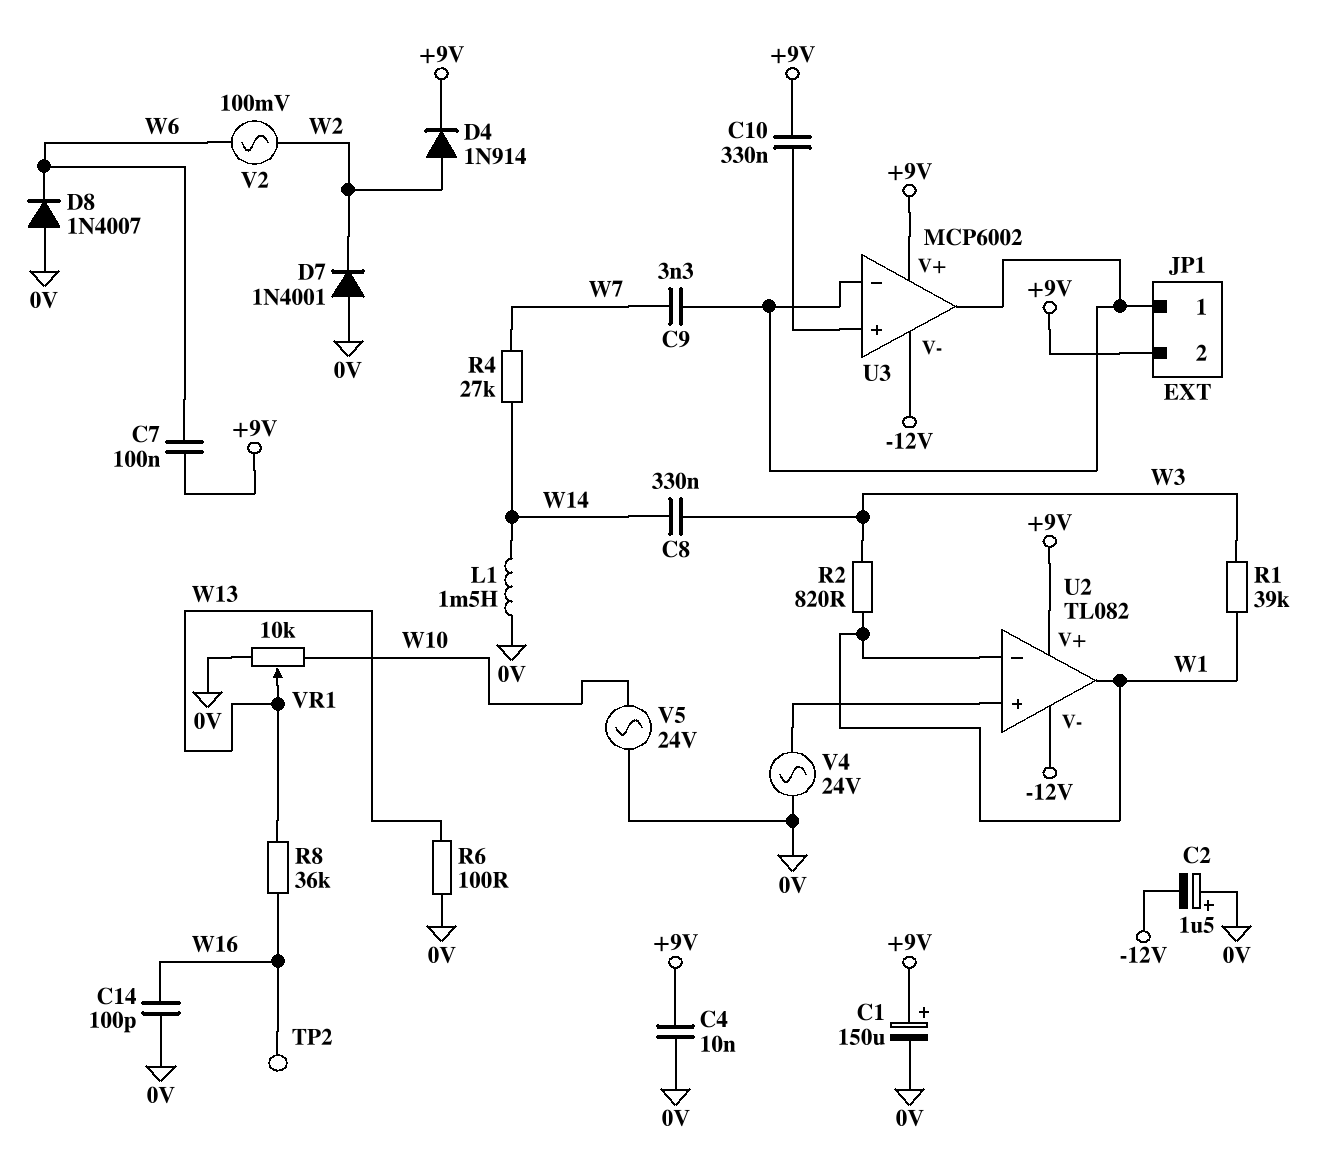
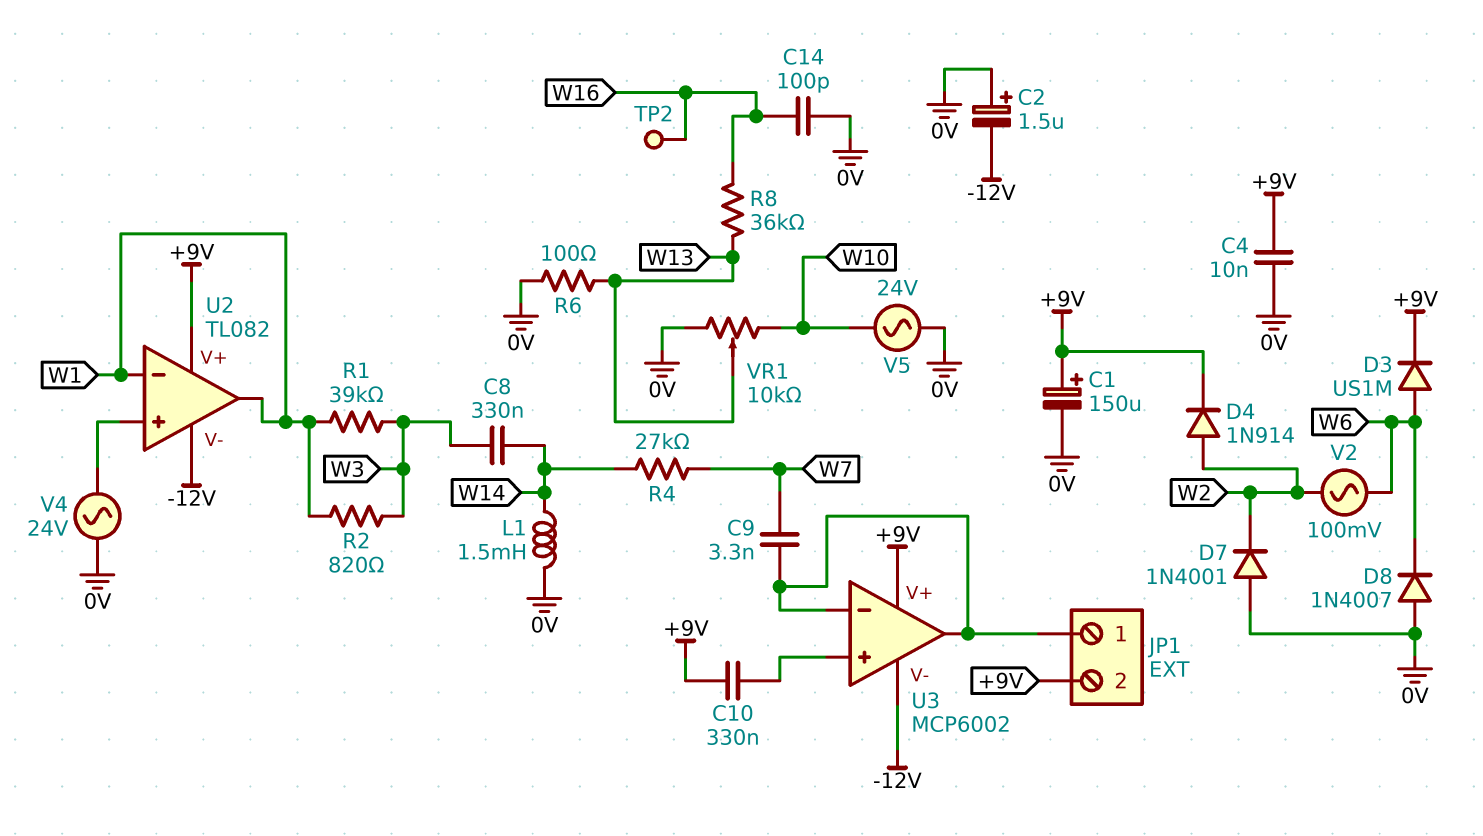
C7: 100nF (+9V, W6) -> none
D3: none -> diode US1M (A W6, K +9V)

